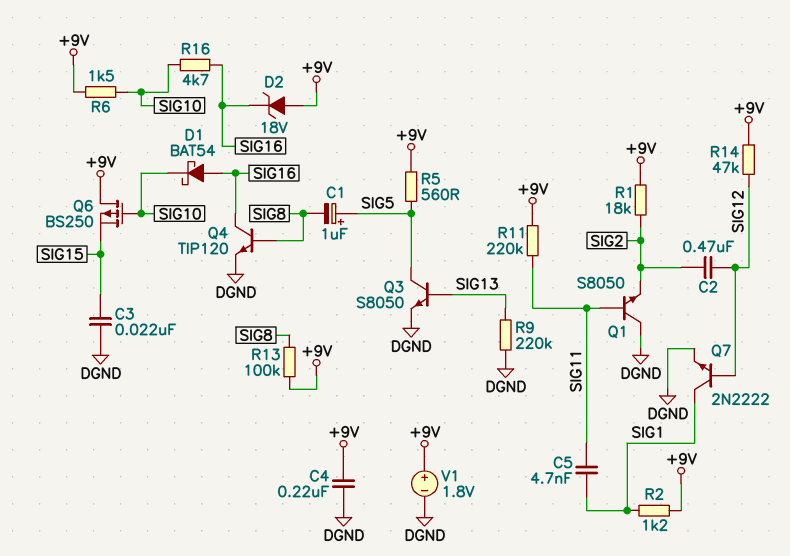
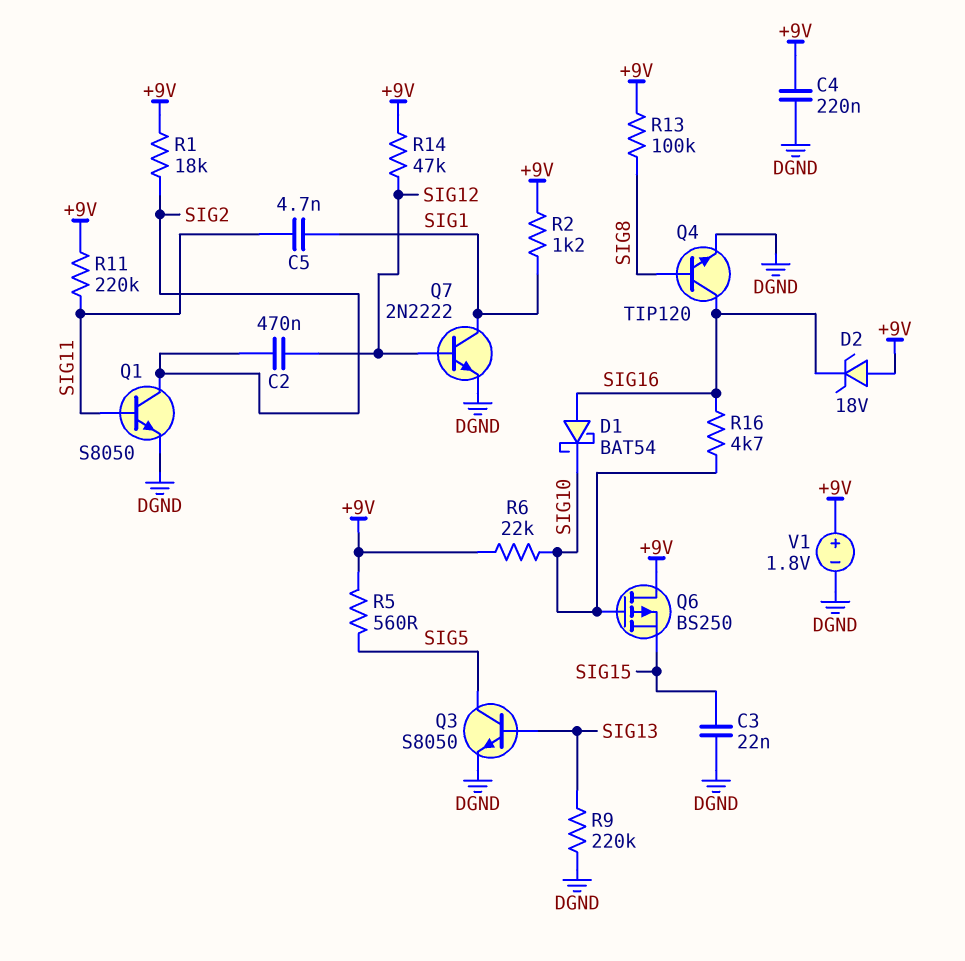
C1: 1uF (plus SIG5, minus SIG8) -> none
Q1: NPN S8050 (B SIG11, C DGND, E SIG2) -> NPN S8050 (B SIG11, C SIG2, E DGND)
R6: 1.5k (+9V, SIG10) -> 22k (+9V, SIG10)

